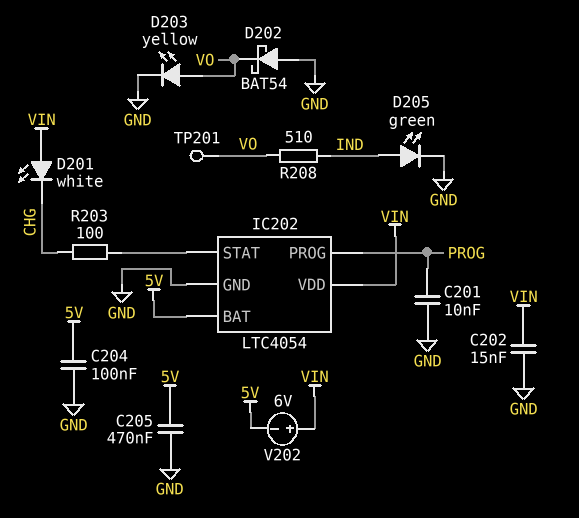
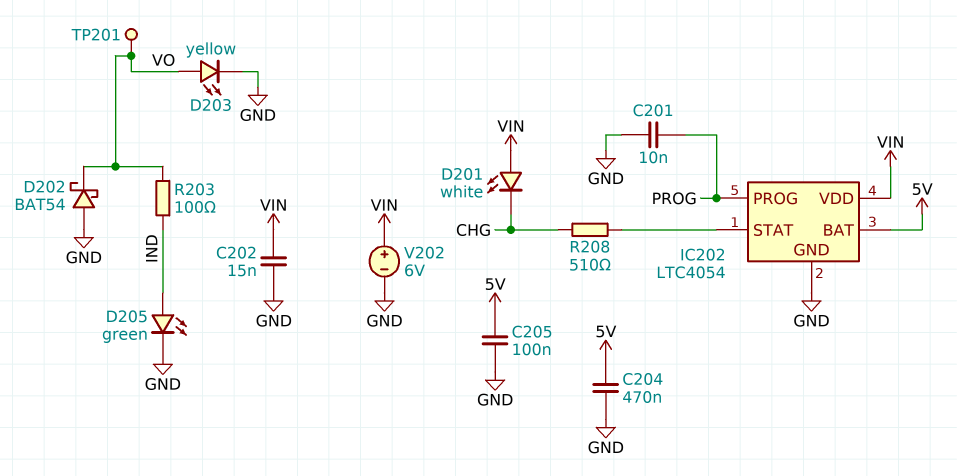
C204: 100nF (5V, GND) -> 470nF (5V, GND)
C205: 470nF (5V, GND) -> 100nF (5V, GND)
R203: 100 (CHG, IC202/STAT) -> 100 (IND, VO)
R208: 510 (IND, VO) -> 510 (CHG, IC202/STAT)
V202: 6V (plus VIN, minus 5V) -> 6V (plus VIN, minus GND)

